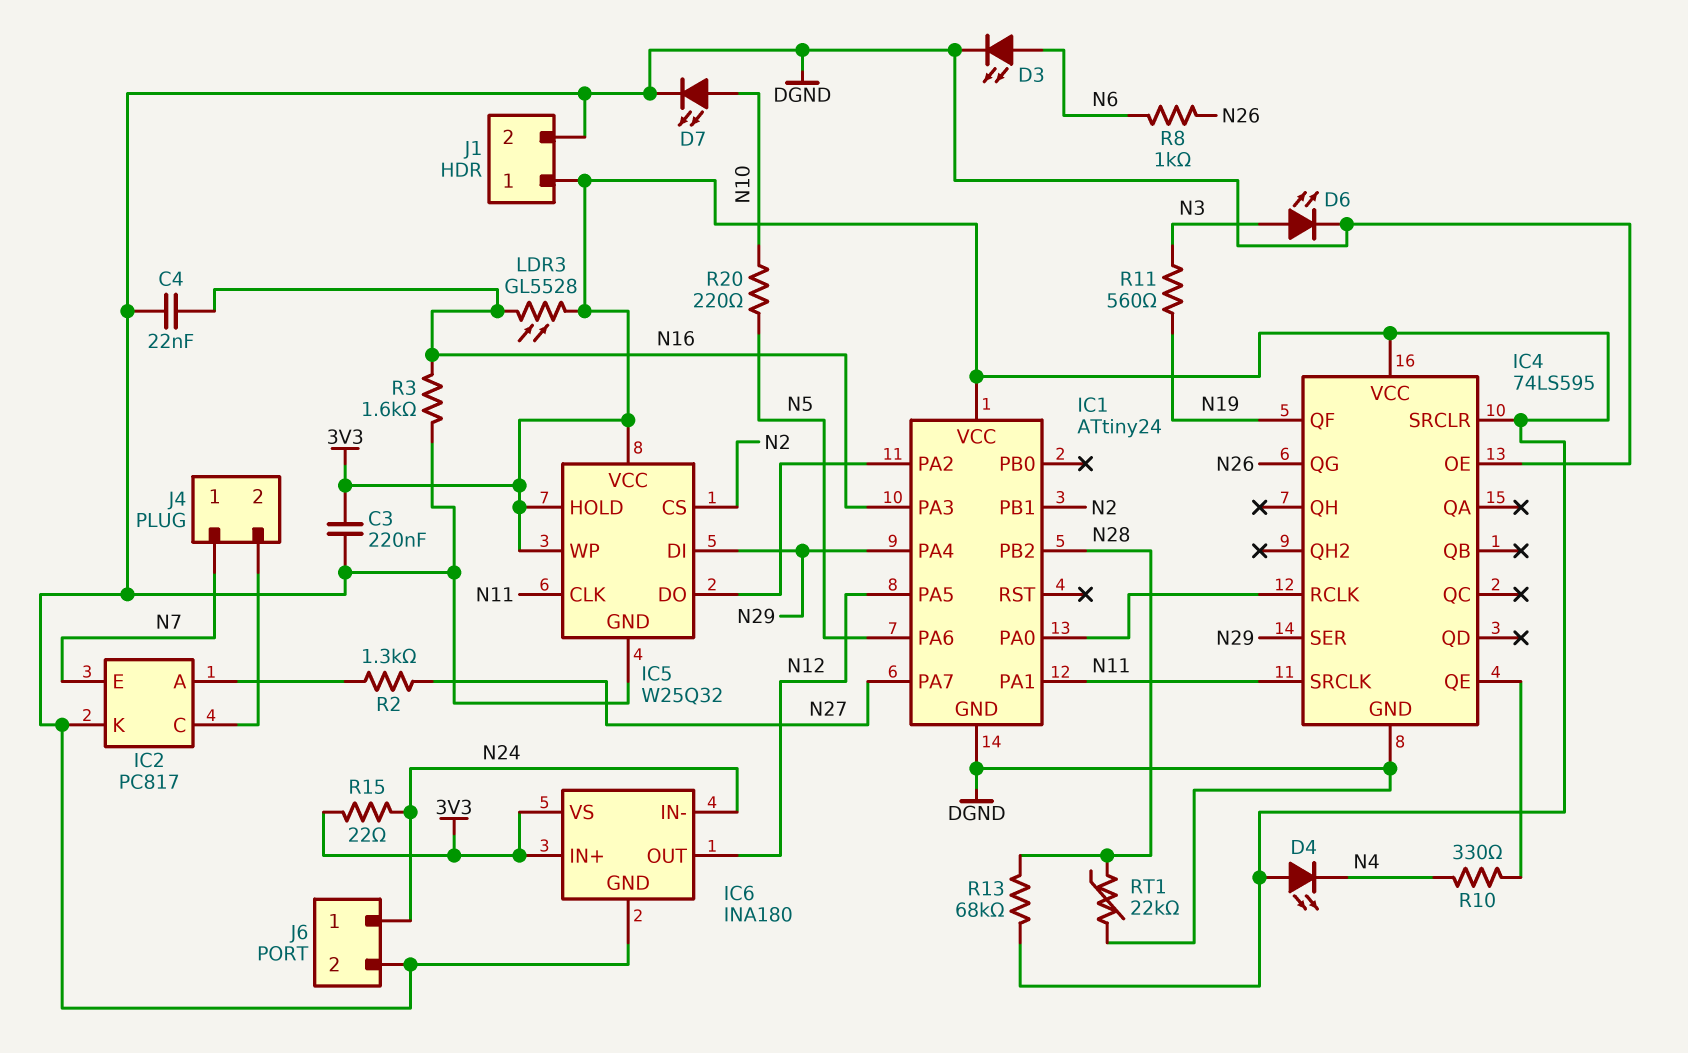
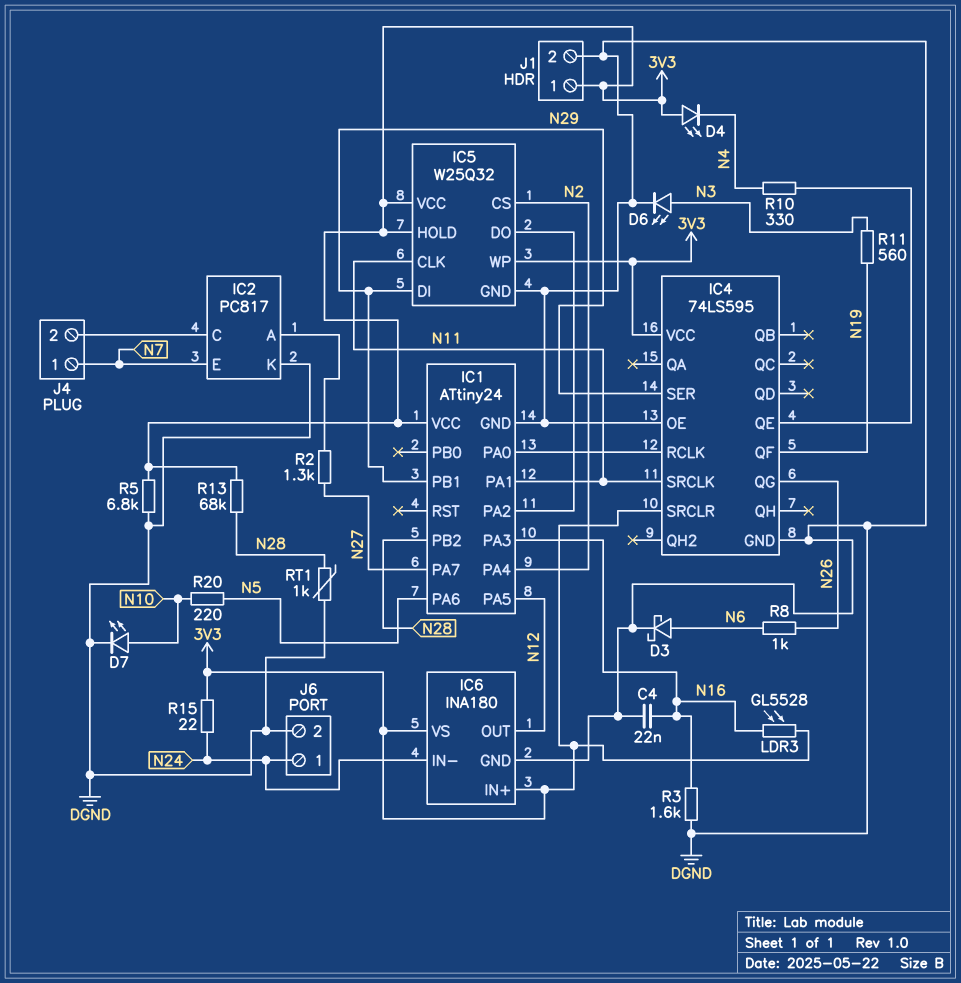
C3: 220nF (3V3, DGND) -> none
D3: LED (A N6, K DGND) -> schottky (A N6, K DGND)
IC1 pin PA4: N29 -> N2
IC1 pin PB1: N2 -> N29
R5: none -> 6.8k (3V3, DGND)
RT1: 22k (DGND, N28) -> 1k (DGND, N28)

